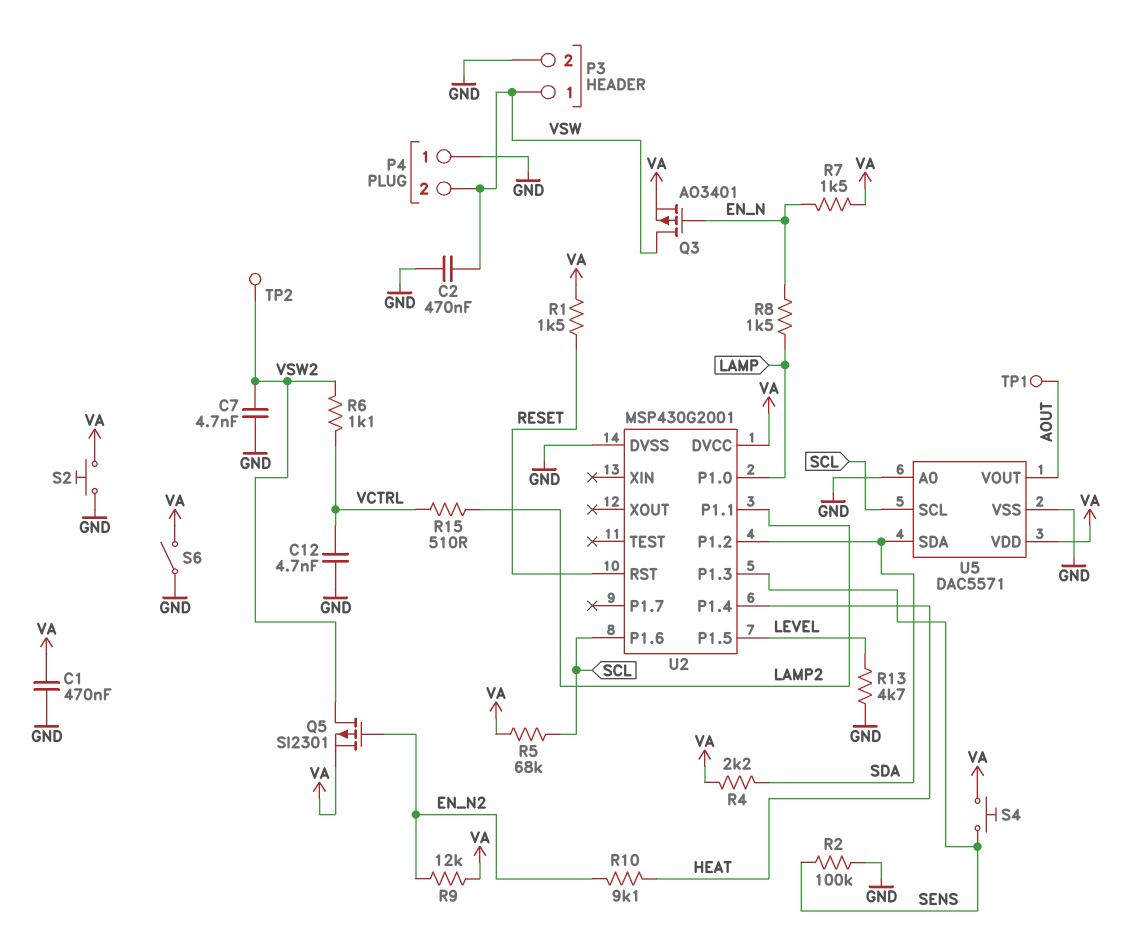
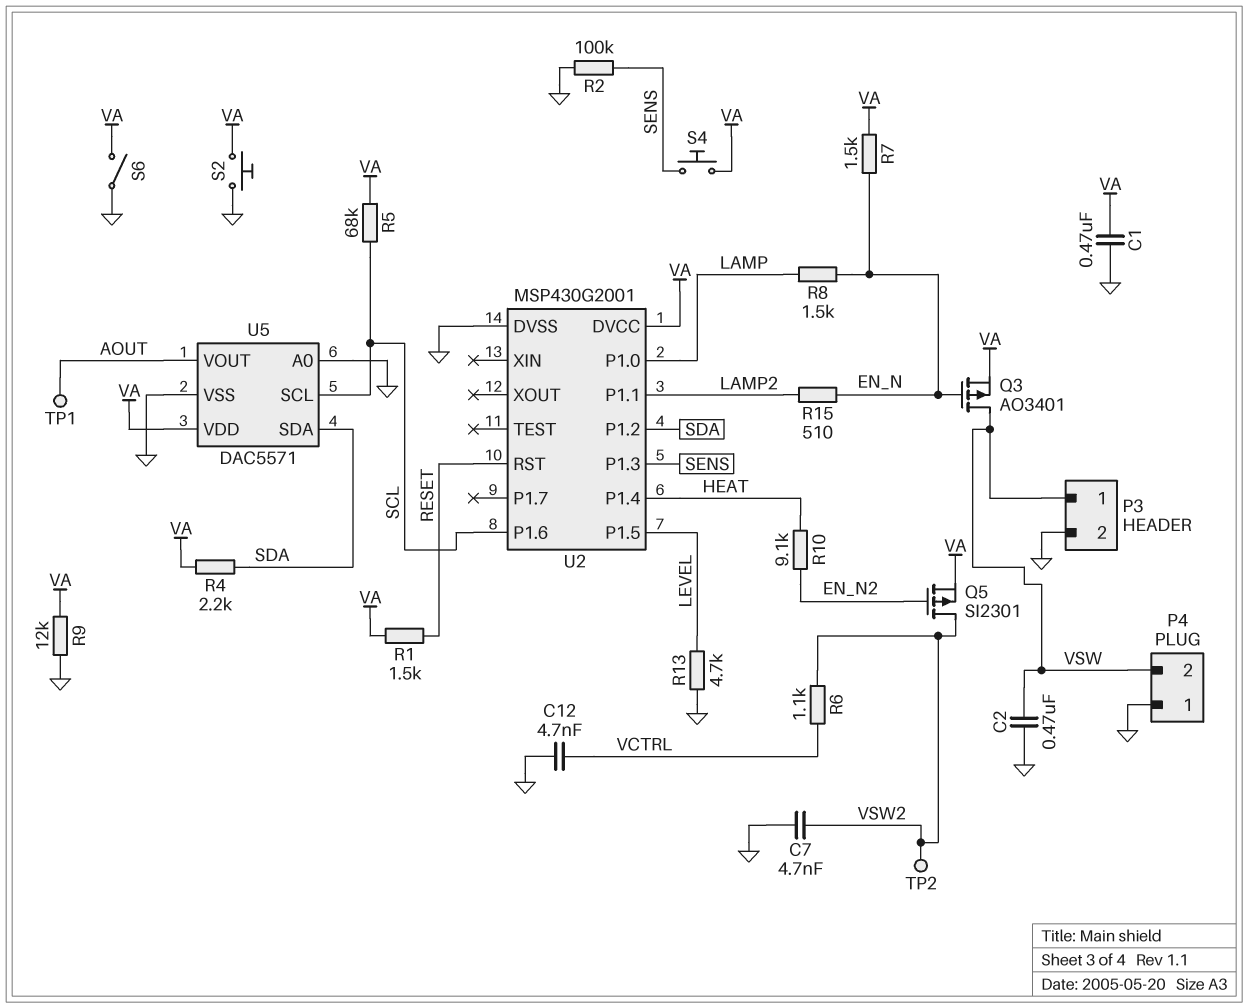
R9: 12k (EN_N2, VA) -> 12k (GND, VA)
R15: 510 (LAMP2, VCTRL) -> 510 (EN_N, LAMP2)

